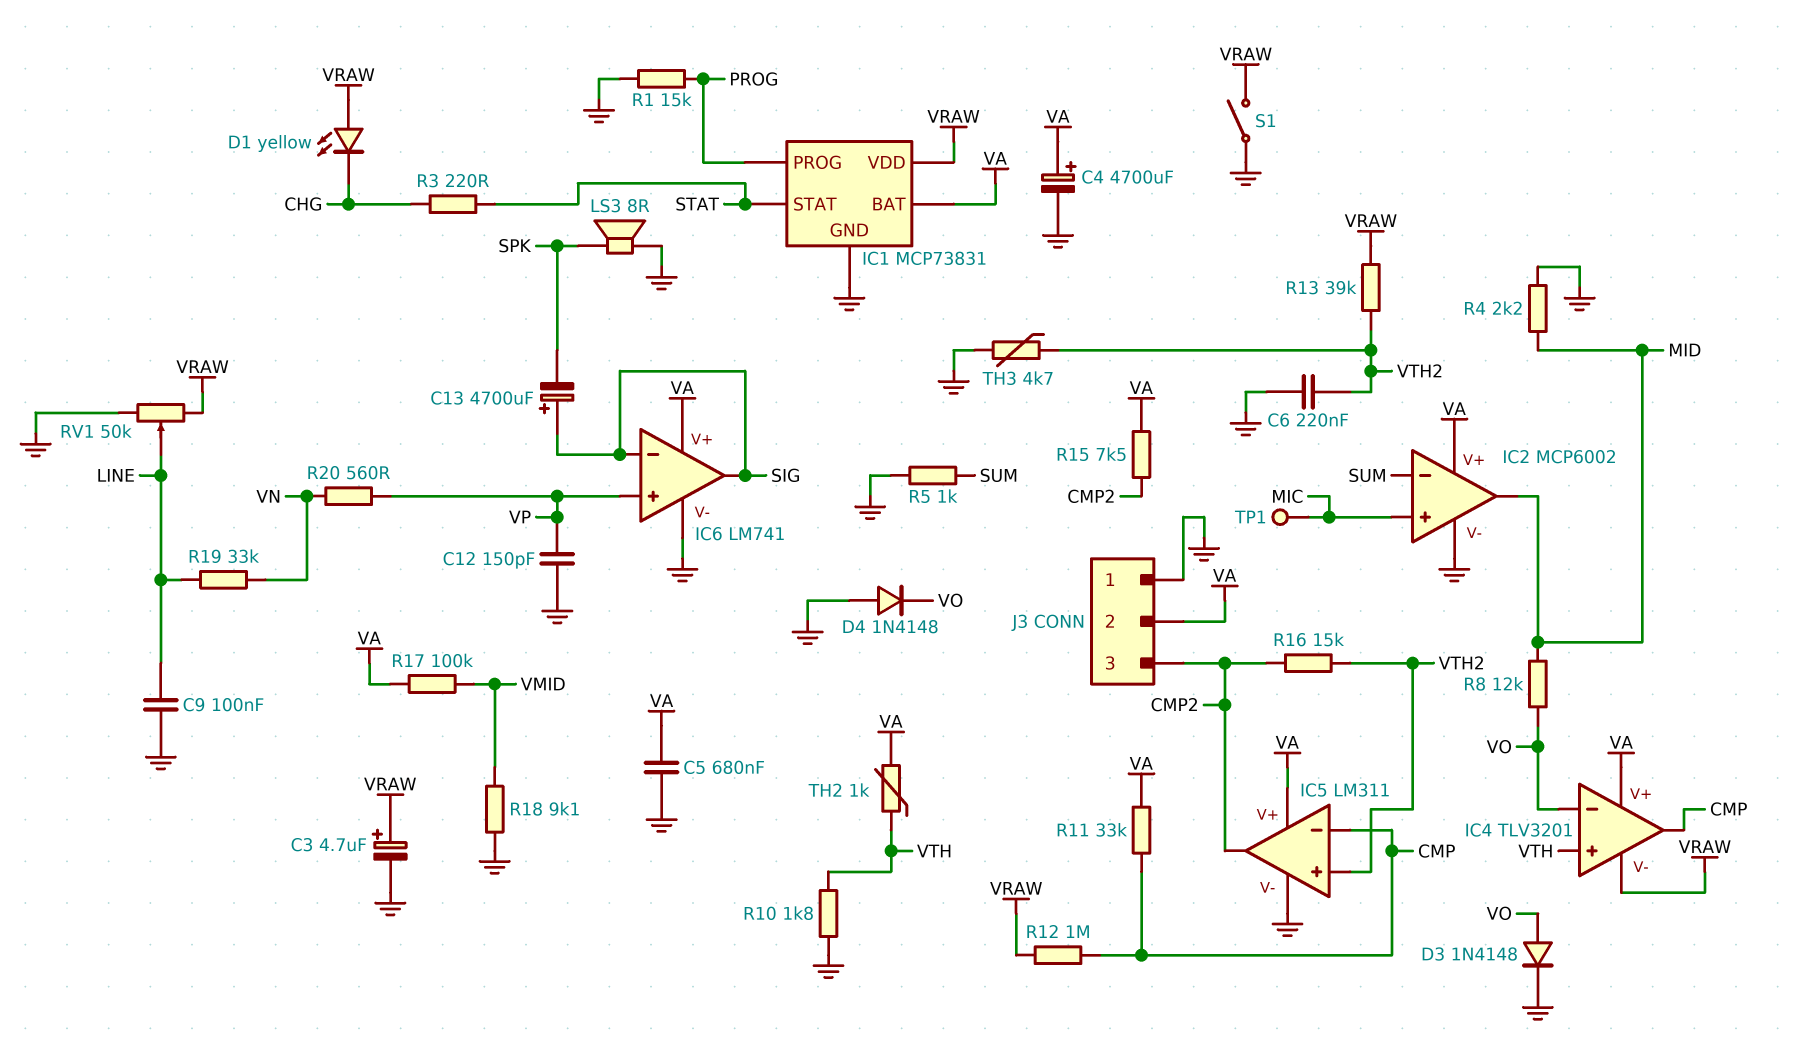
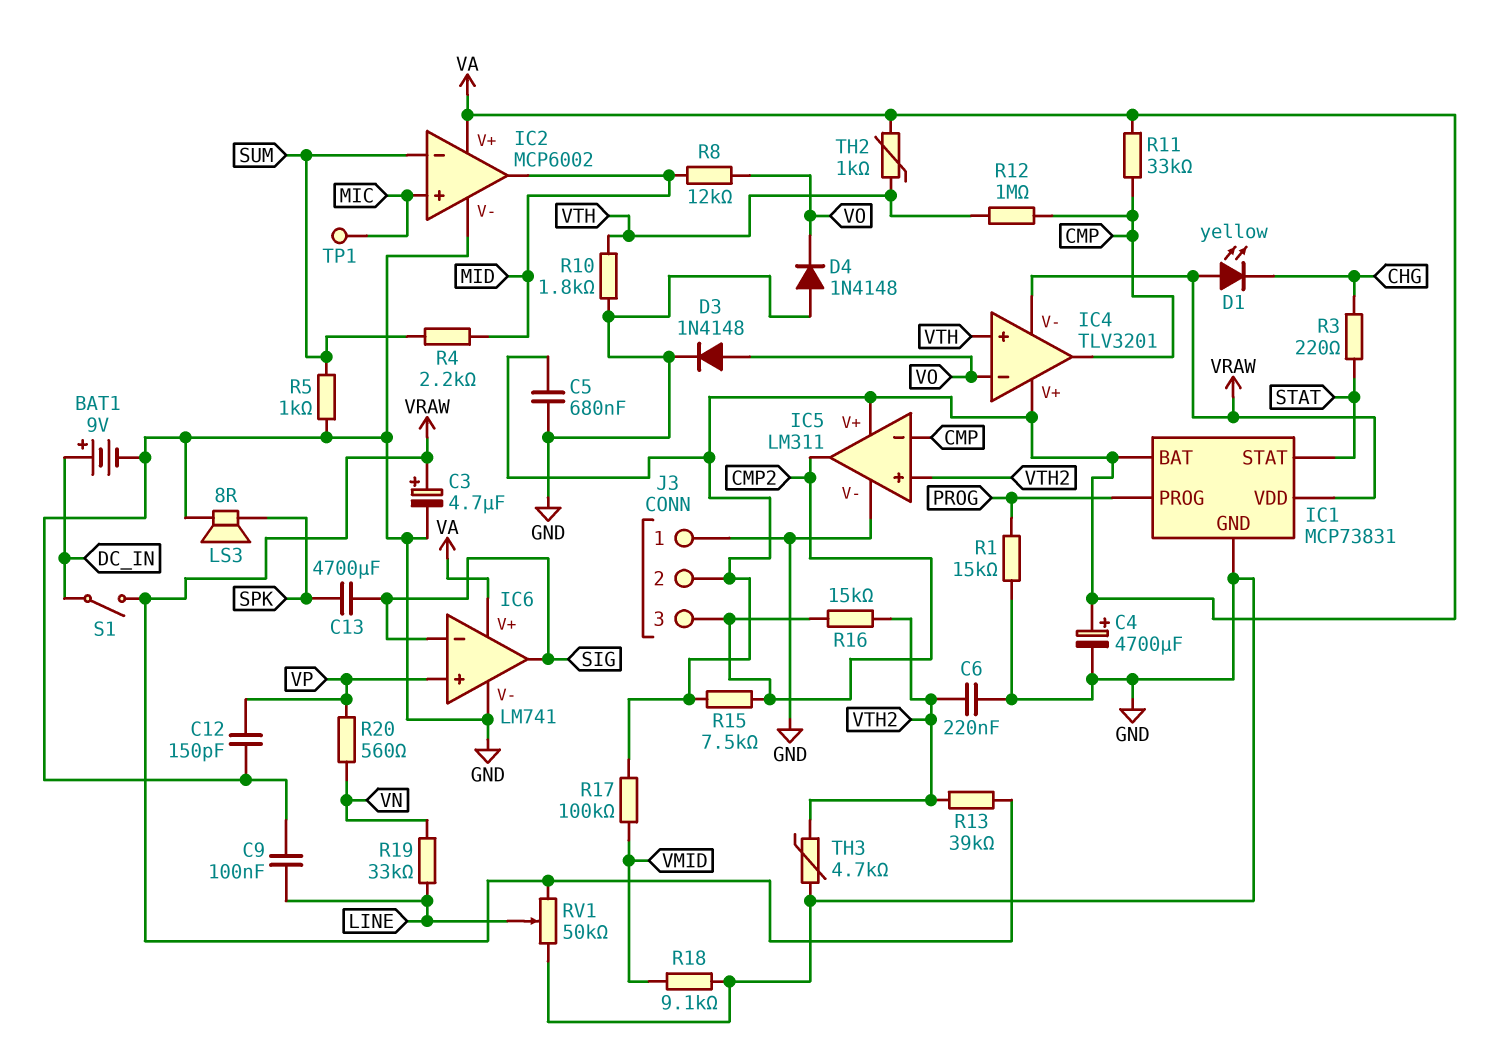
BAT1: none -> 9V (plus DC_IN, minus GND)
C13: 4700uF (plus SIG, minus SPK) -> 4700uF (SIG, SPK)
R4: 2.2k (GND, MID) -> 2.2k (MID, SUM)
R12: 1M (CMP, VRAW) -> 1M (CMP, VTH)
S1: switch (GND, VRAW) -> switch (DC_IN, VRAW)

